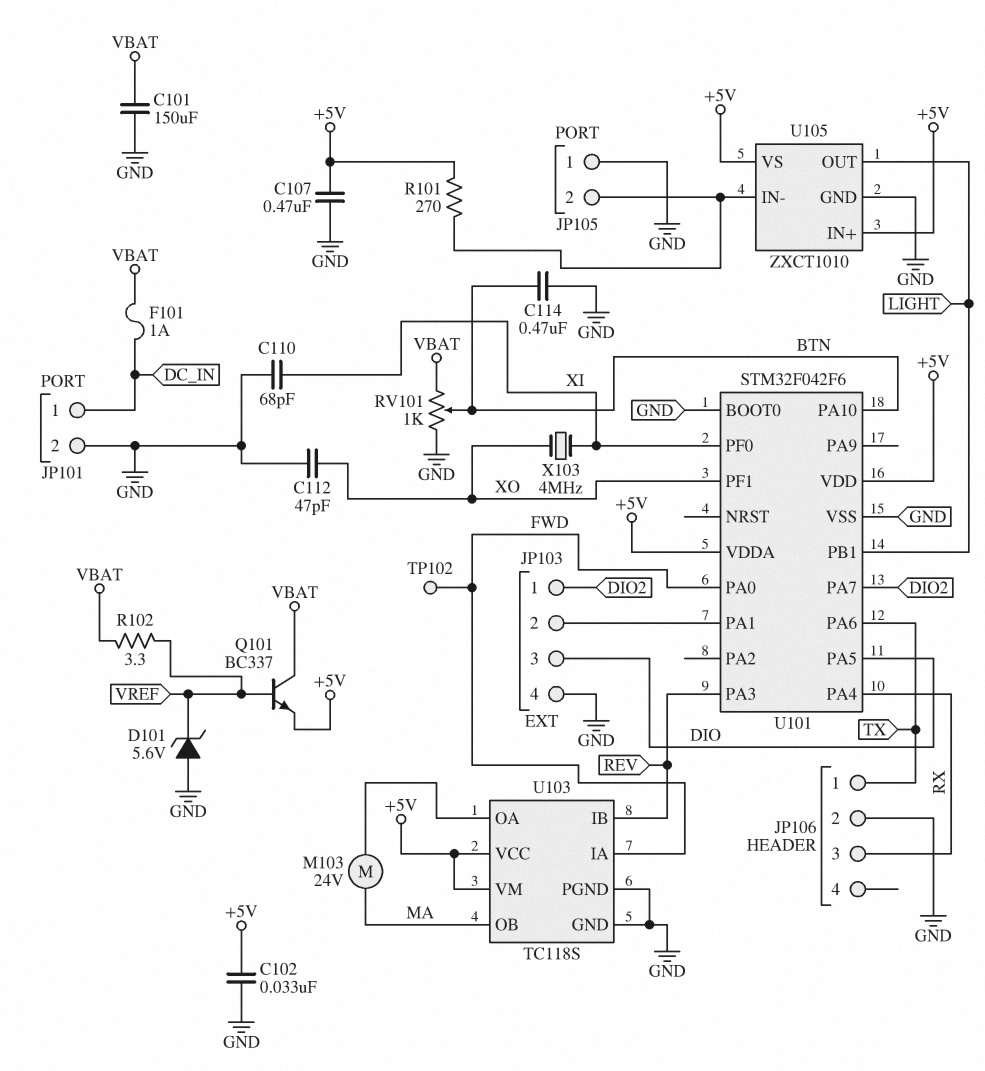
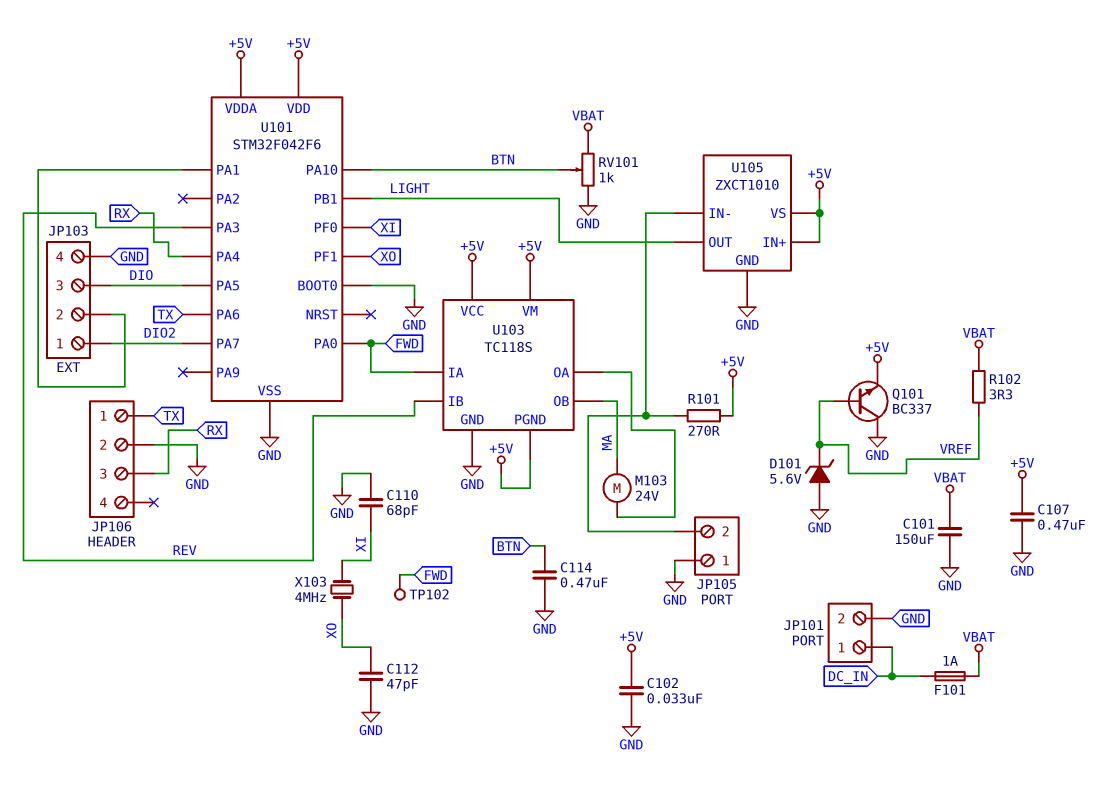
Q101: NPN BC337 (B VREF, C VBAT, E +5V) -> NPN BC337 (B VREF, C GND, E +5V)
U103 pin PGND: GND -> +5V

